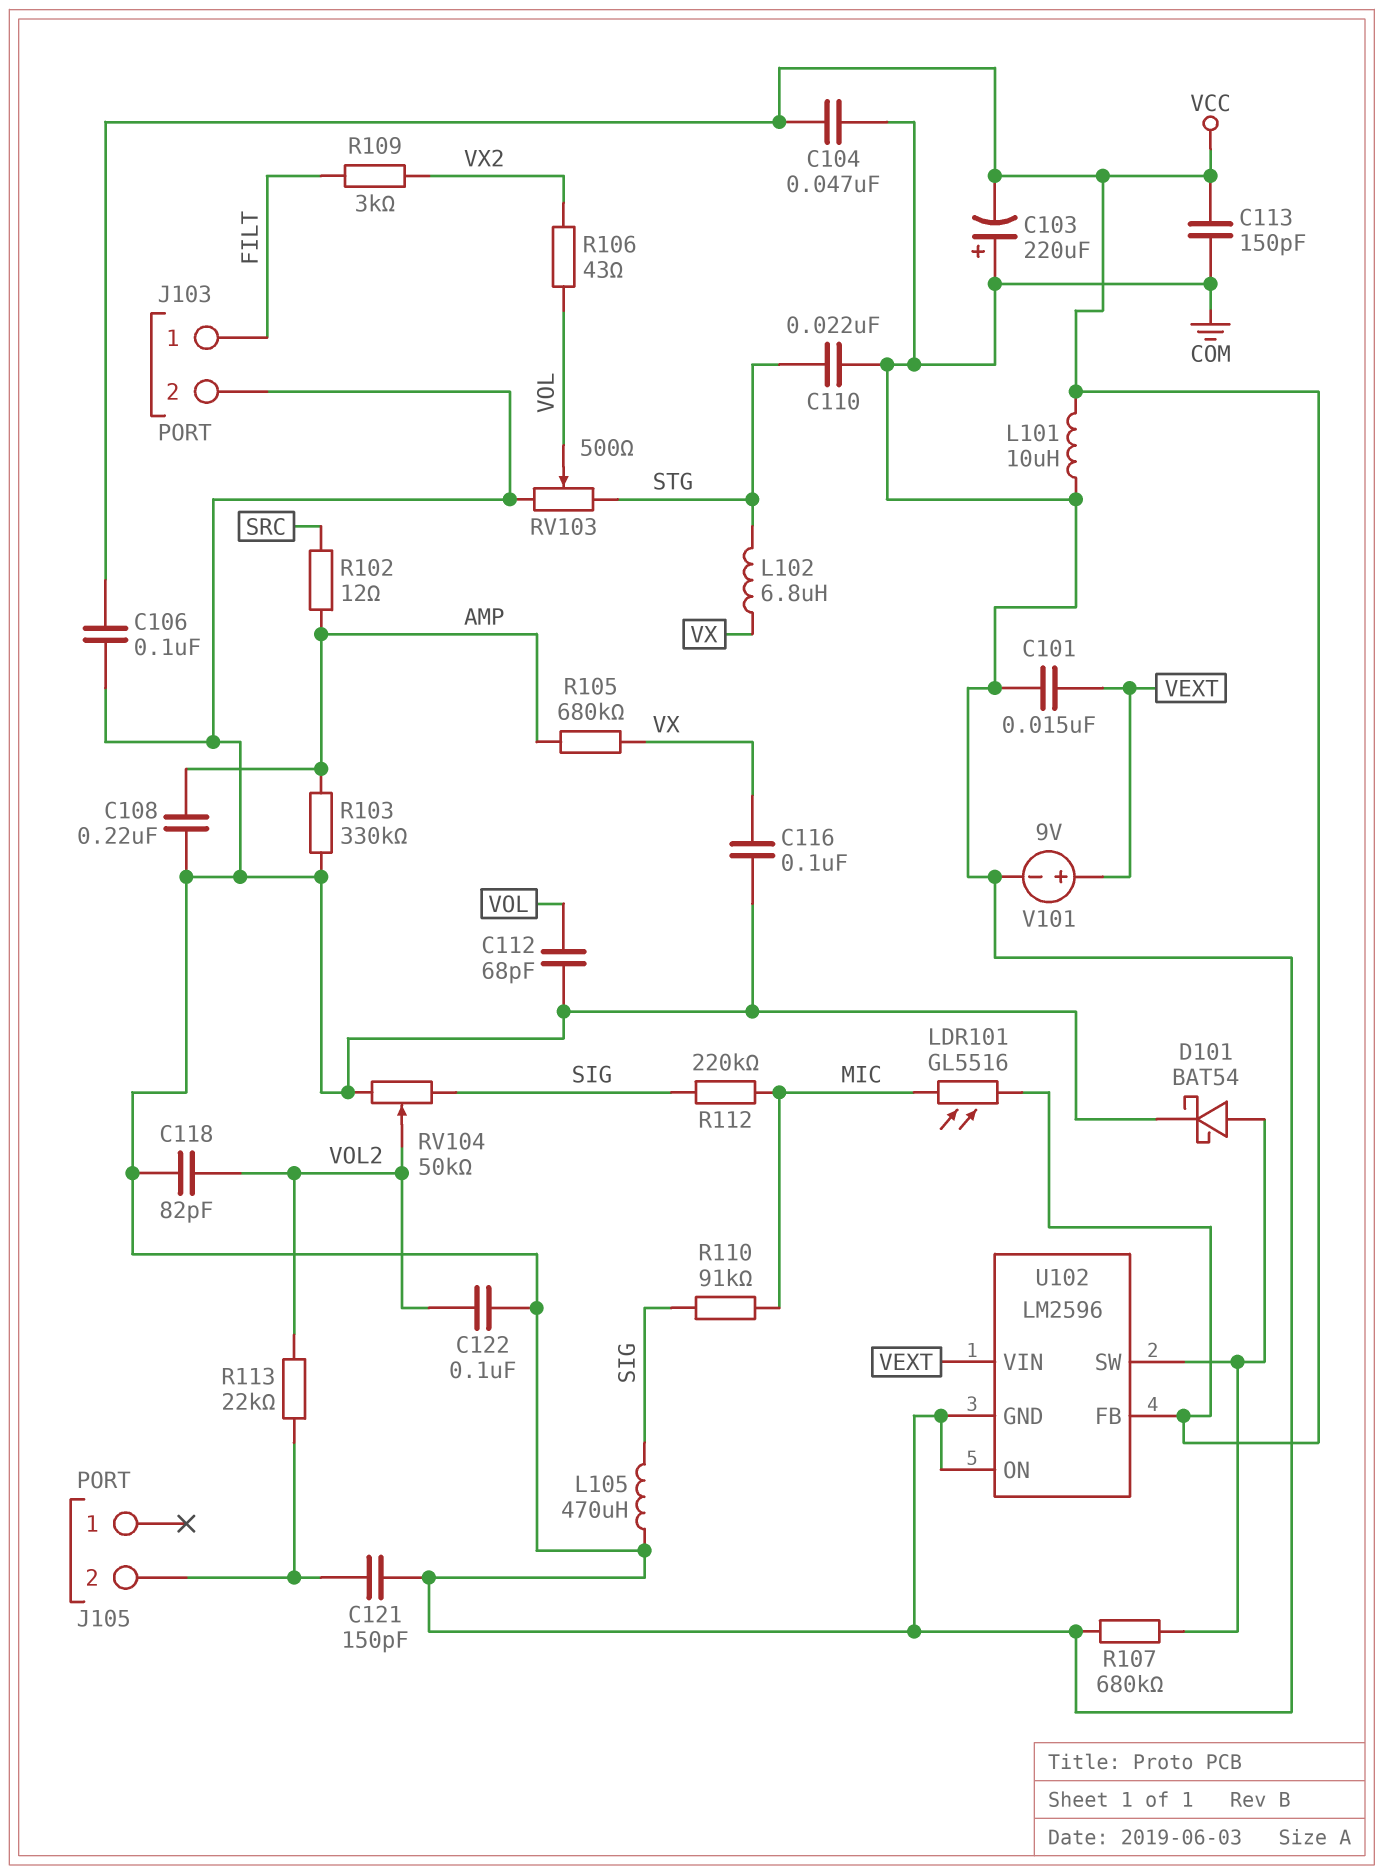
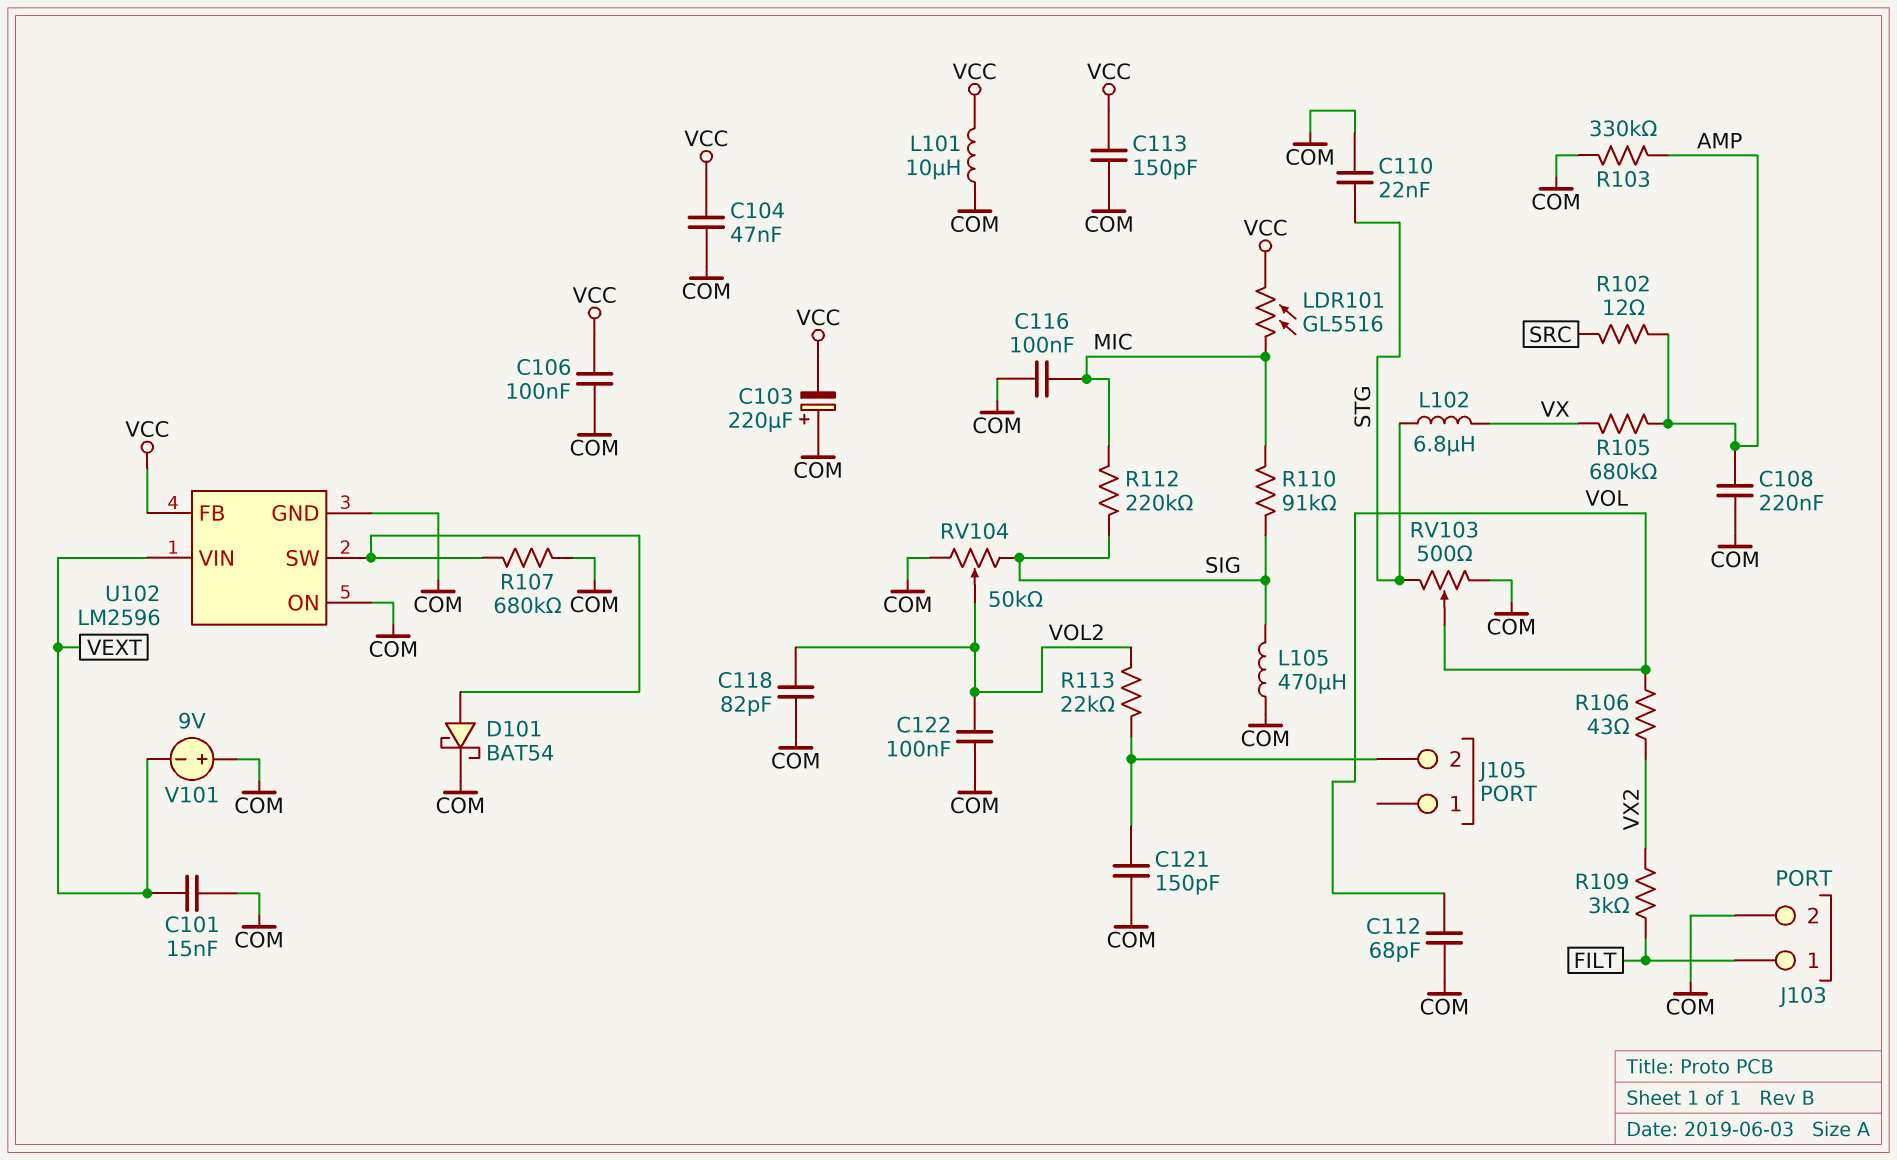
C116: 100nF (COM, VX) -> 100nF (COM, MIC)
V101: 9V (plus VEXT, minus COM) -> 9V (plus COM, minus VEXT)

